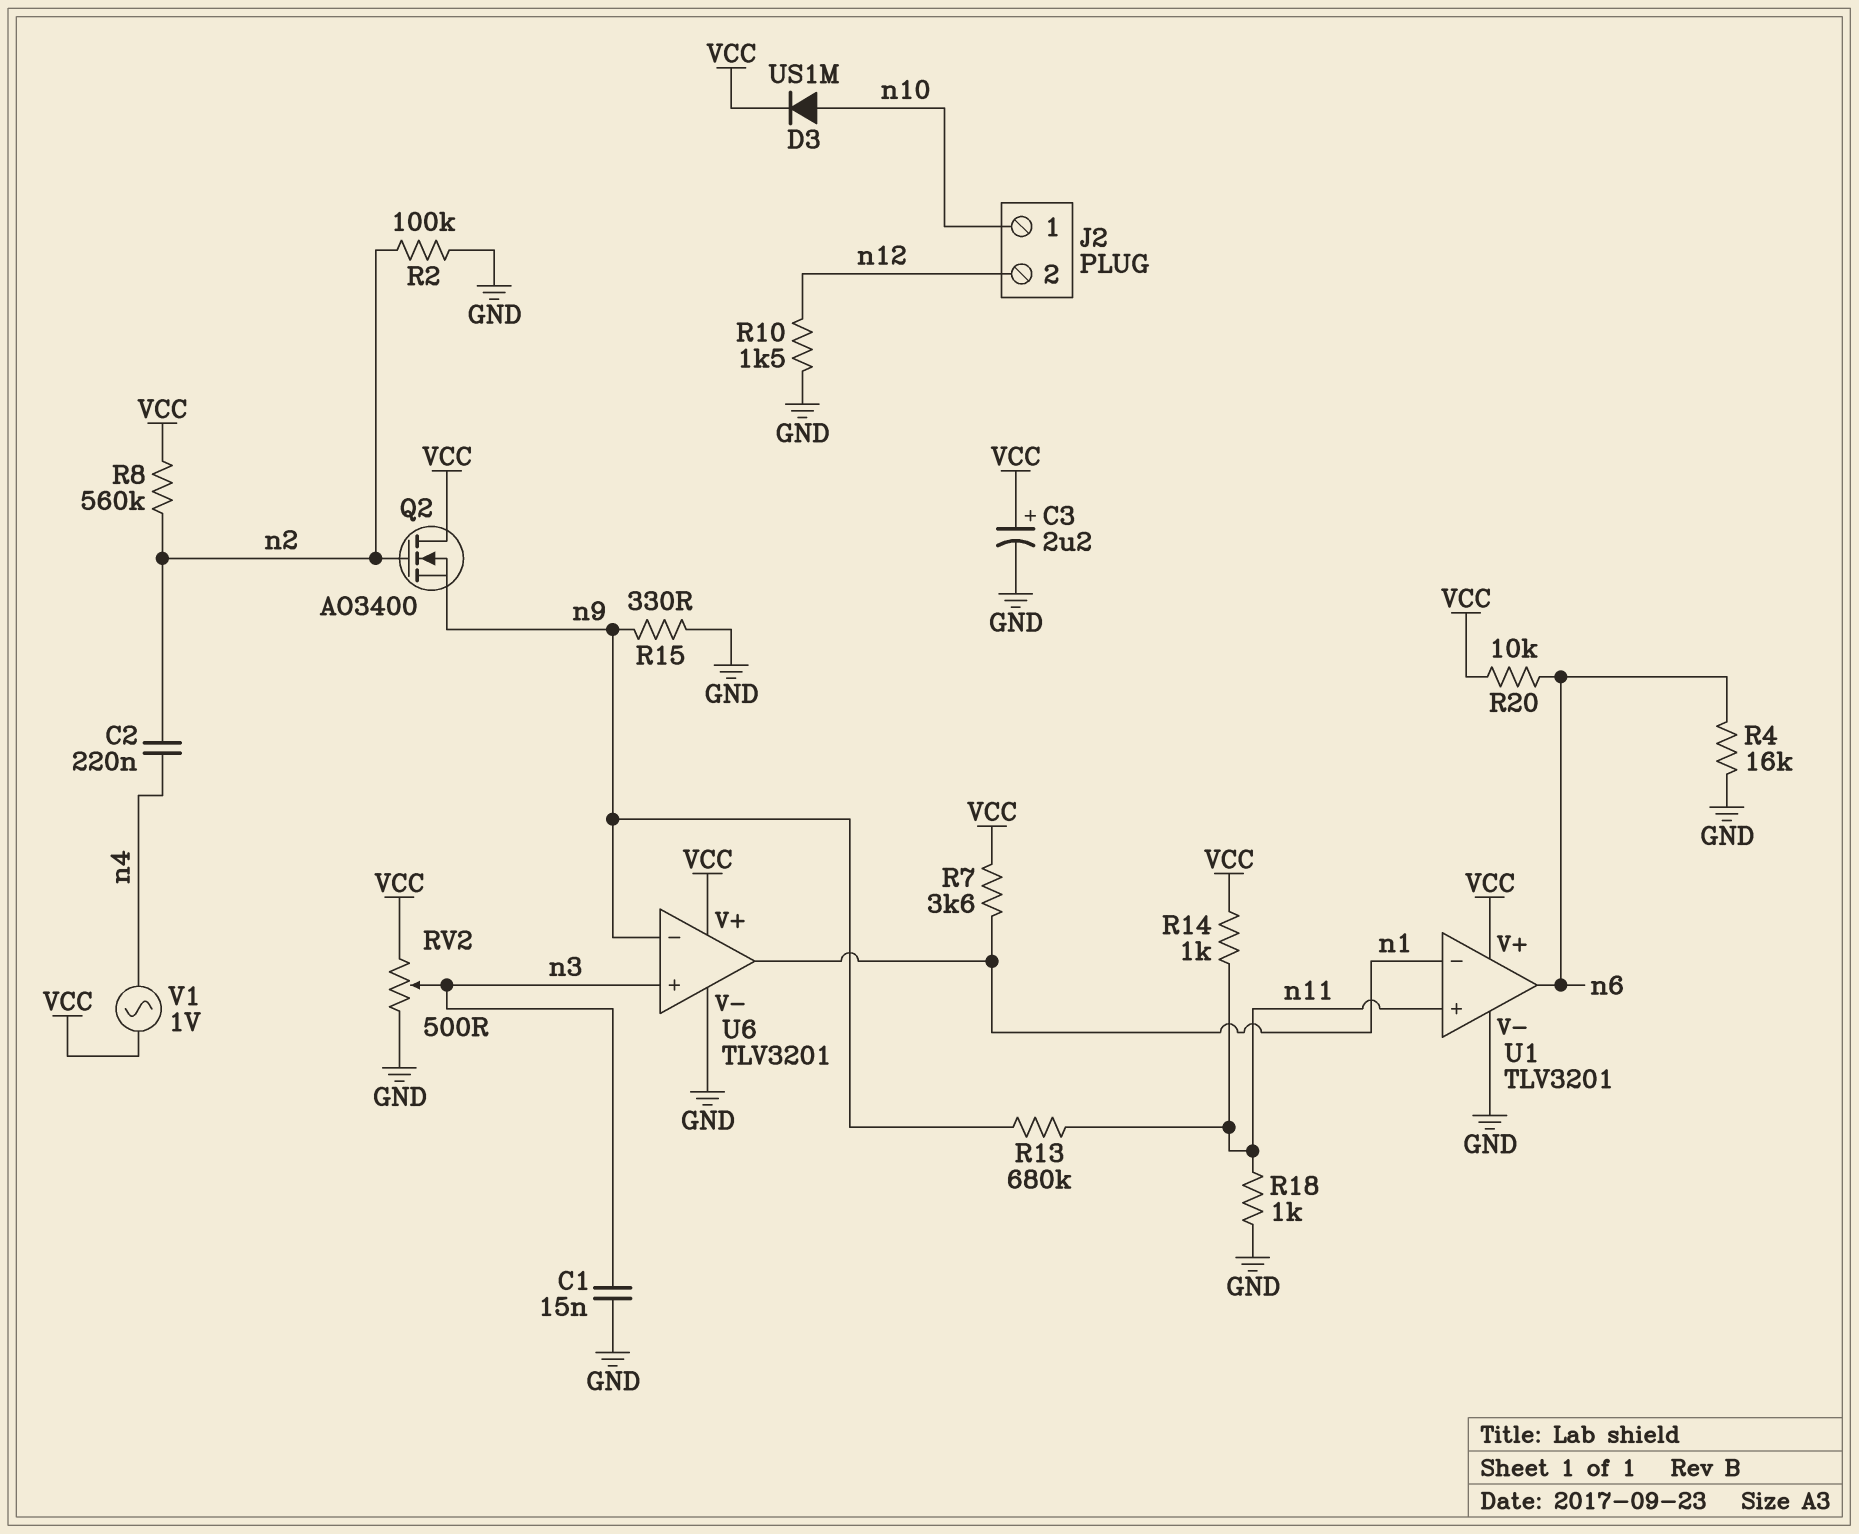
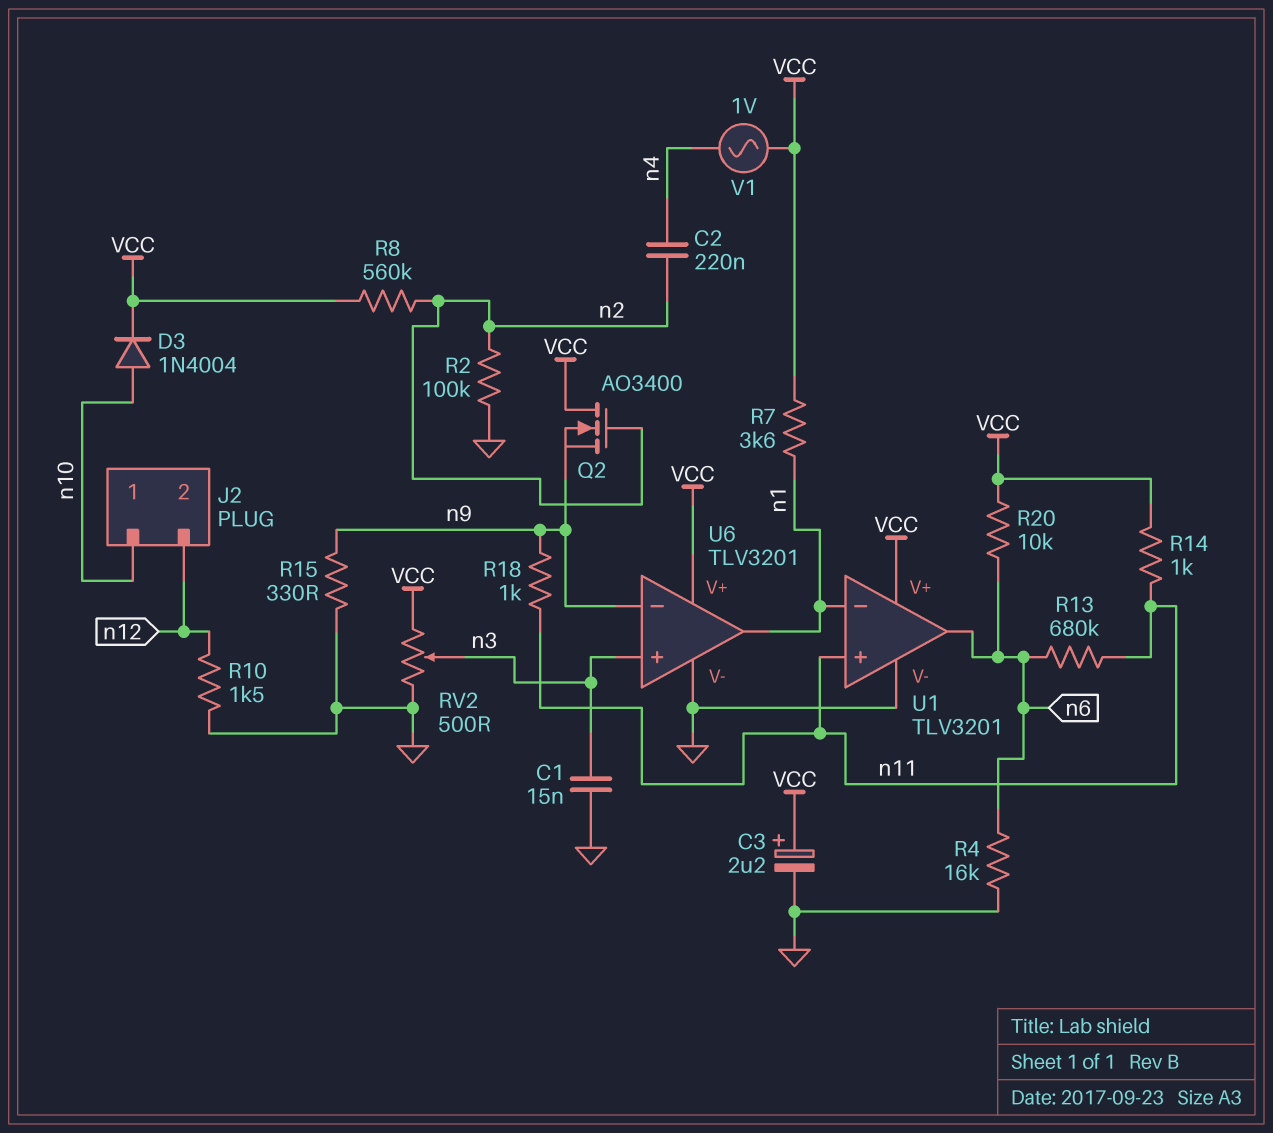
D3: diode US1M (A n10, K VCC) -> diode 1N4004 (A n10, K VCC)
R13: 680k (n9, n11) -> 680k (n6, n11)
R18: 1k (GND, n11) -> 1k (n9, n11)

